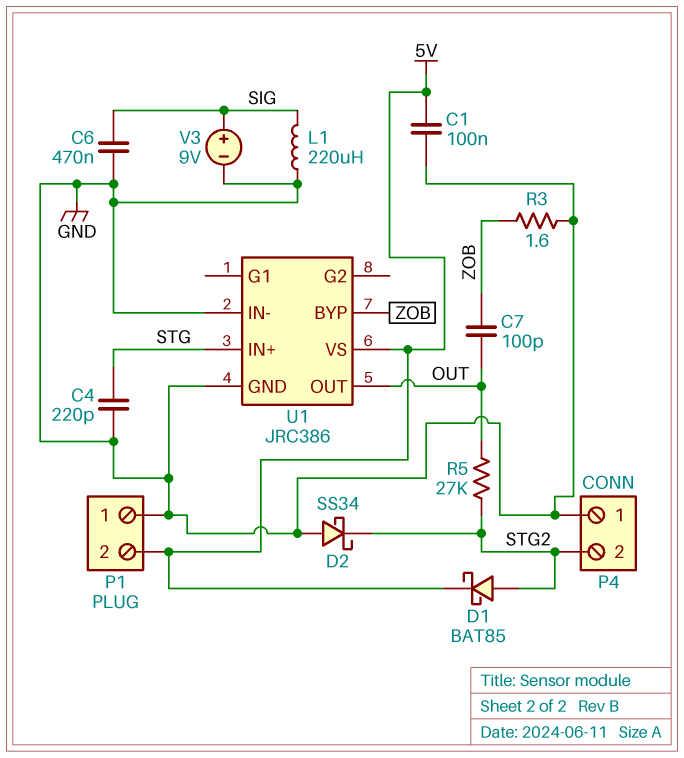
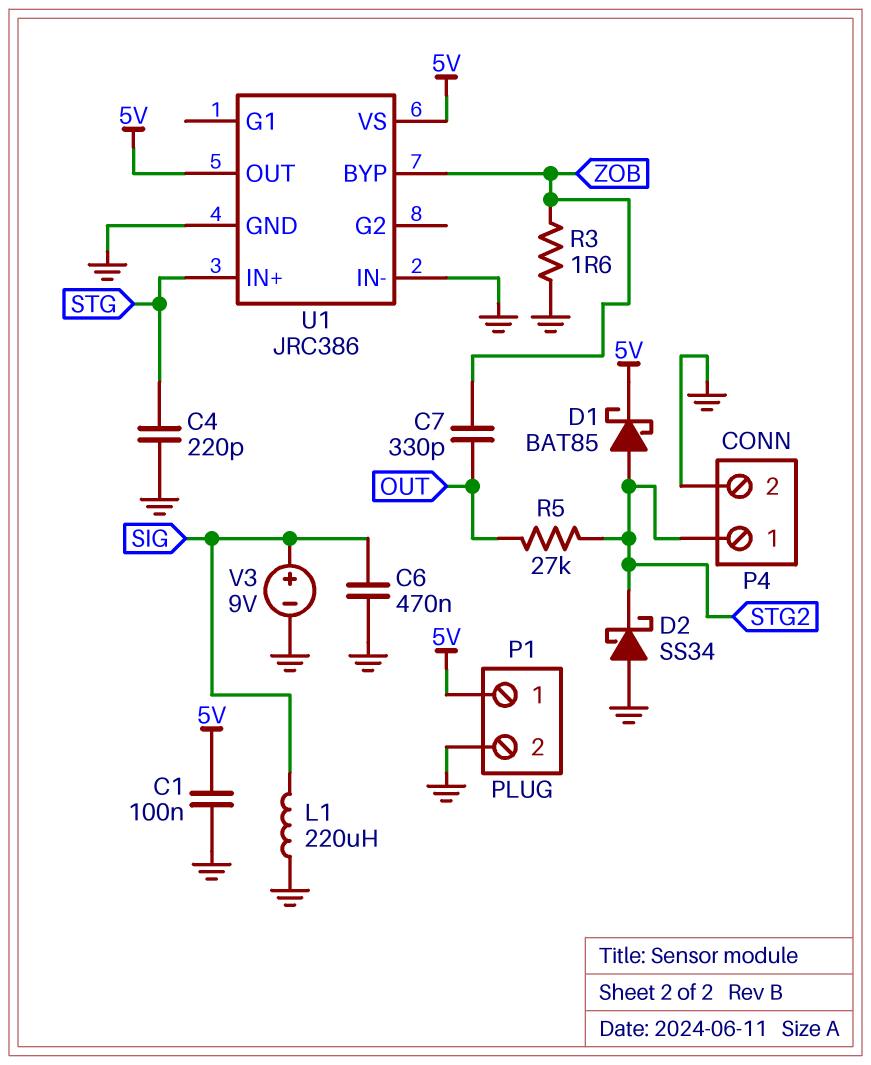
C7: 100pF (OUT, ZOB) -> 330pF (OUT, ZOB)
P1 pin 1: GND -> 5V
P1 pin 2: 5V -> GND
P4 pin 1: GND -> STG2
P4 pin 2: STG2 -> GND
U1 pin OUT: OUT -> 5V

